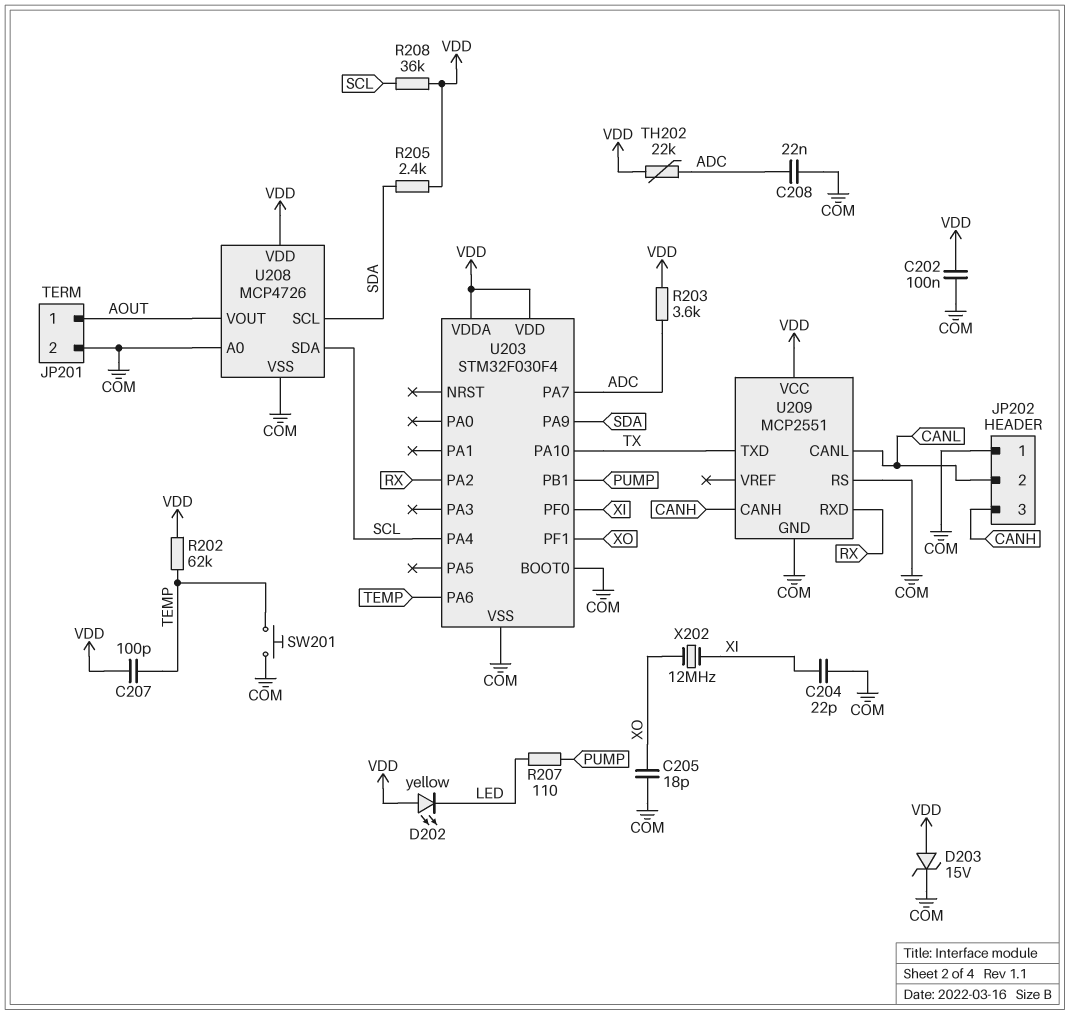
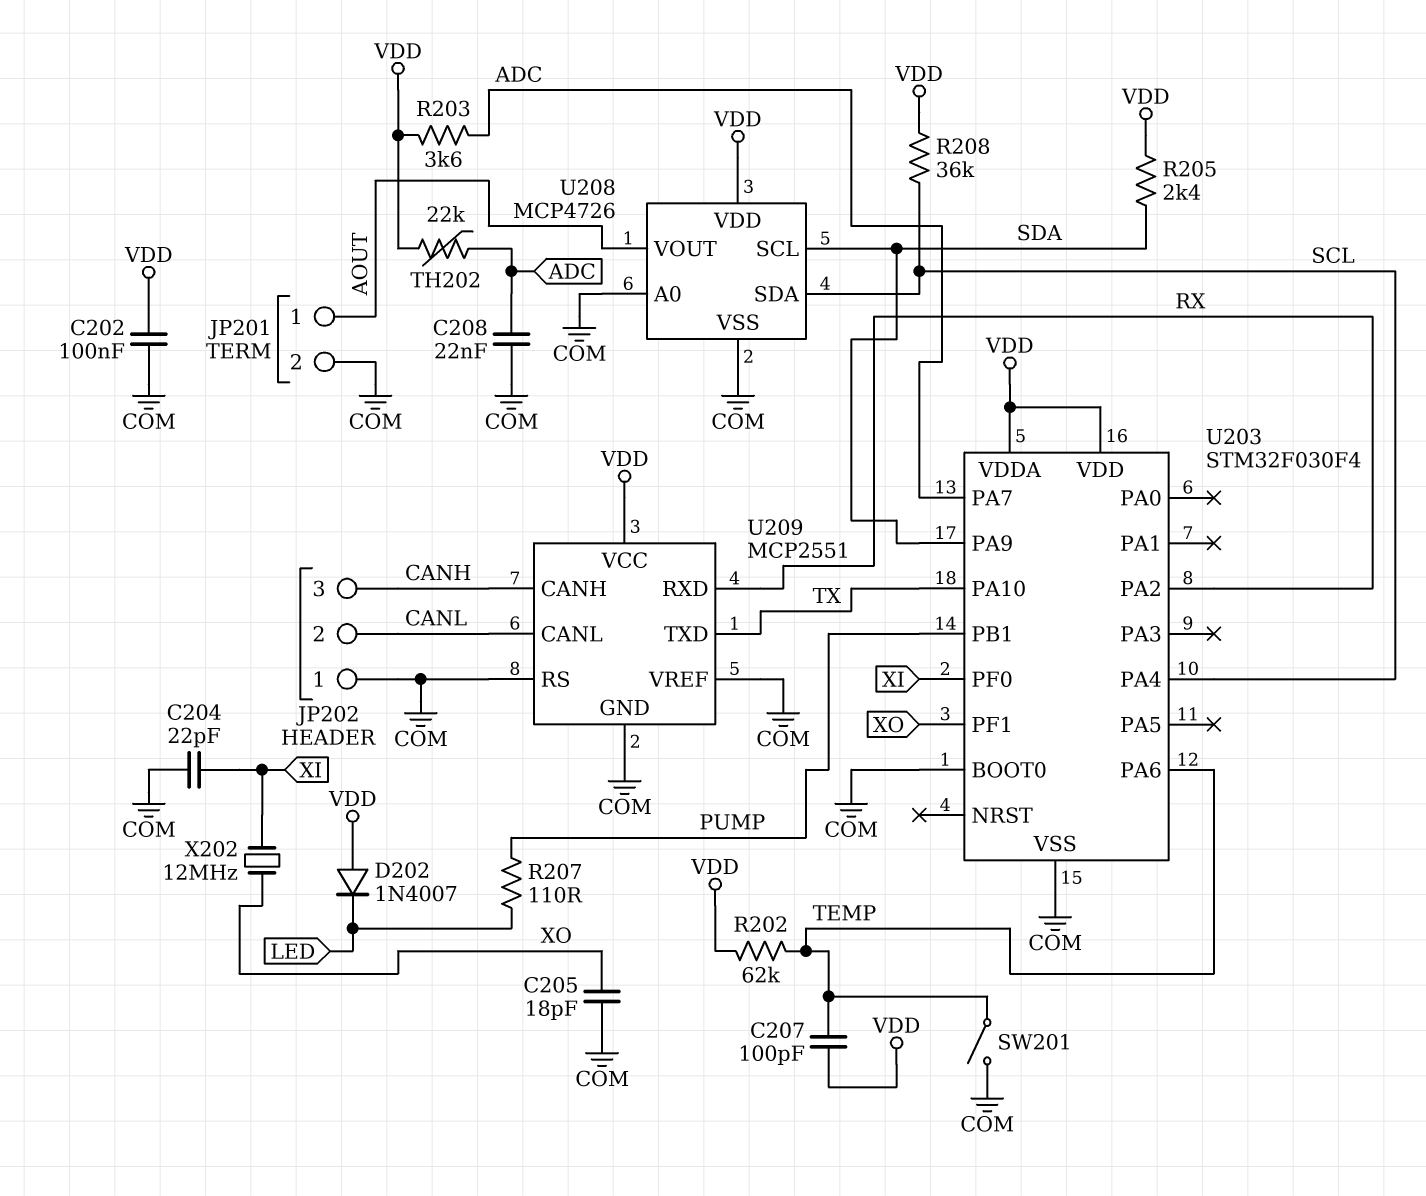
D202: LED yellow (A VDD, K LED) -> diode 1N4007 (A VDD, K LED)
D203: zener 15V (A VDD, K COM) -> none
SW201: button (COM, TEMP) -> switch (COM, TEMP)
U209 pin VREF: none -> COM

